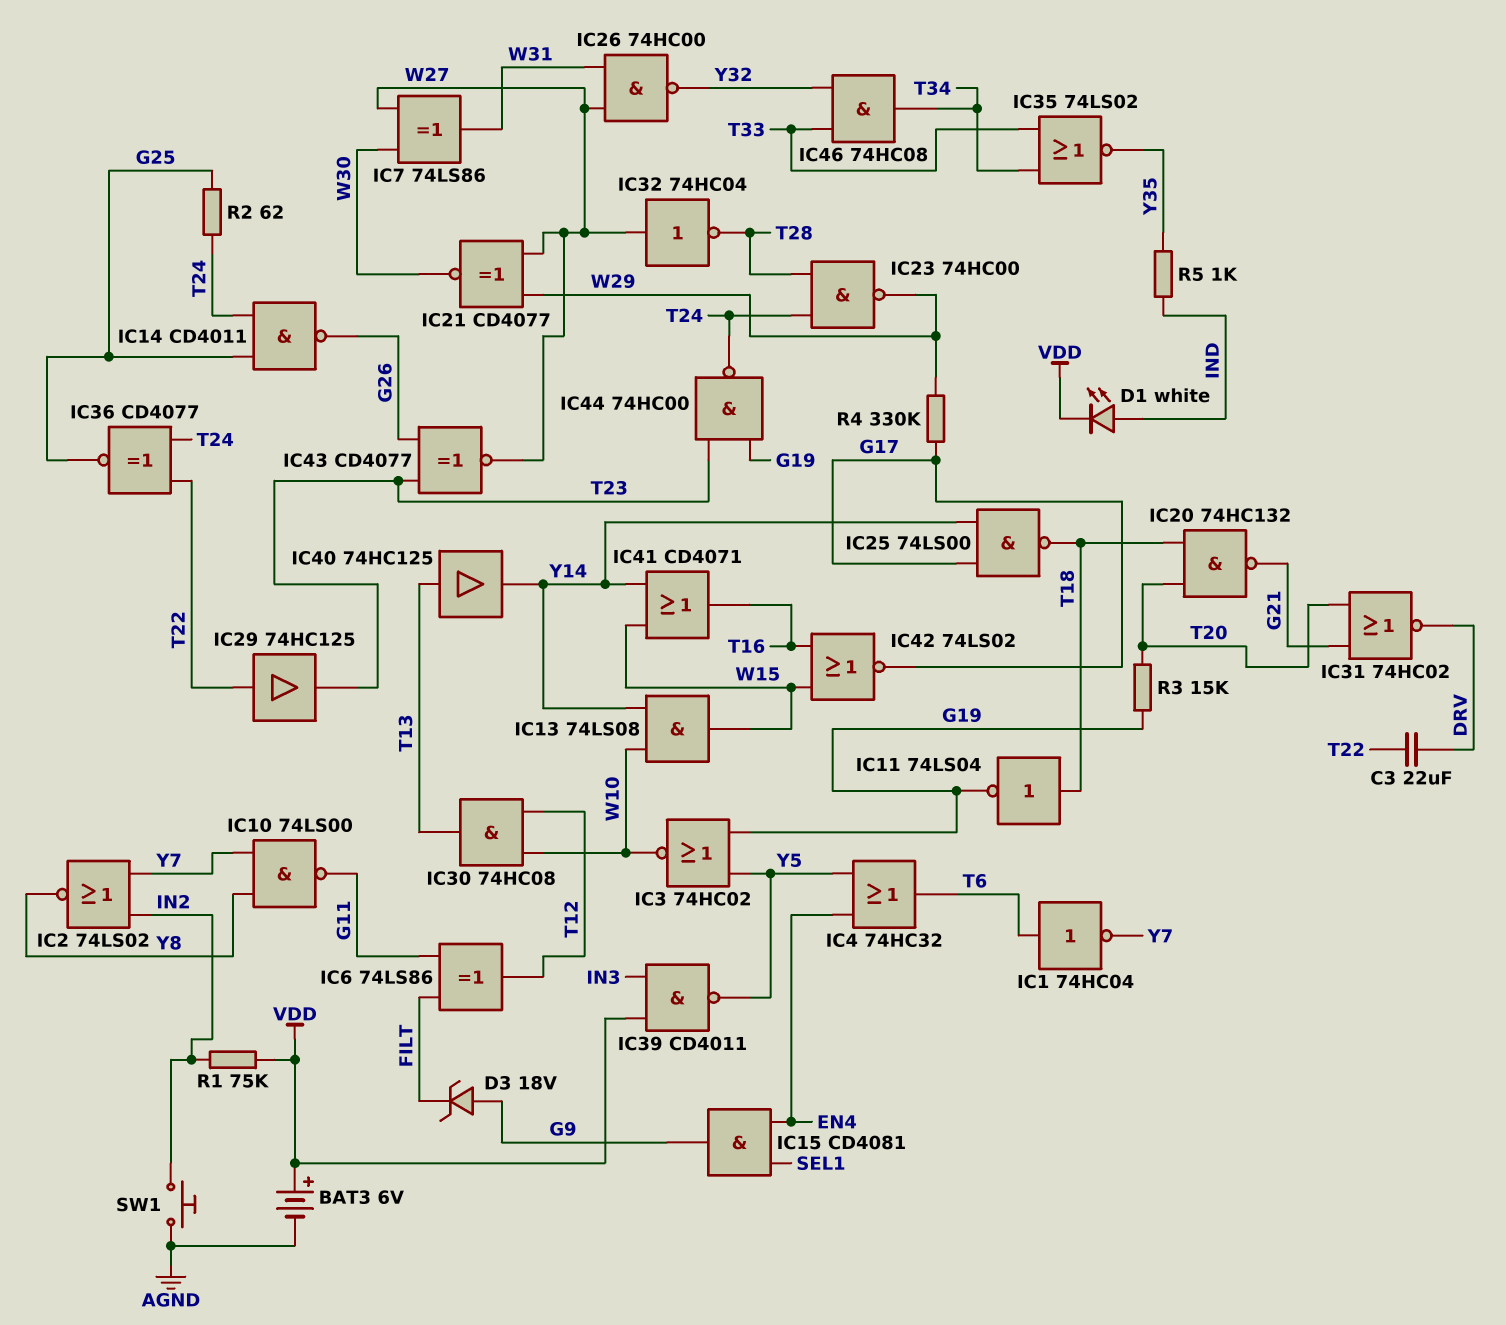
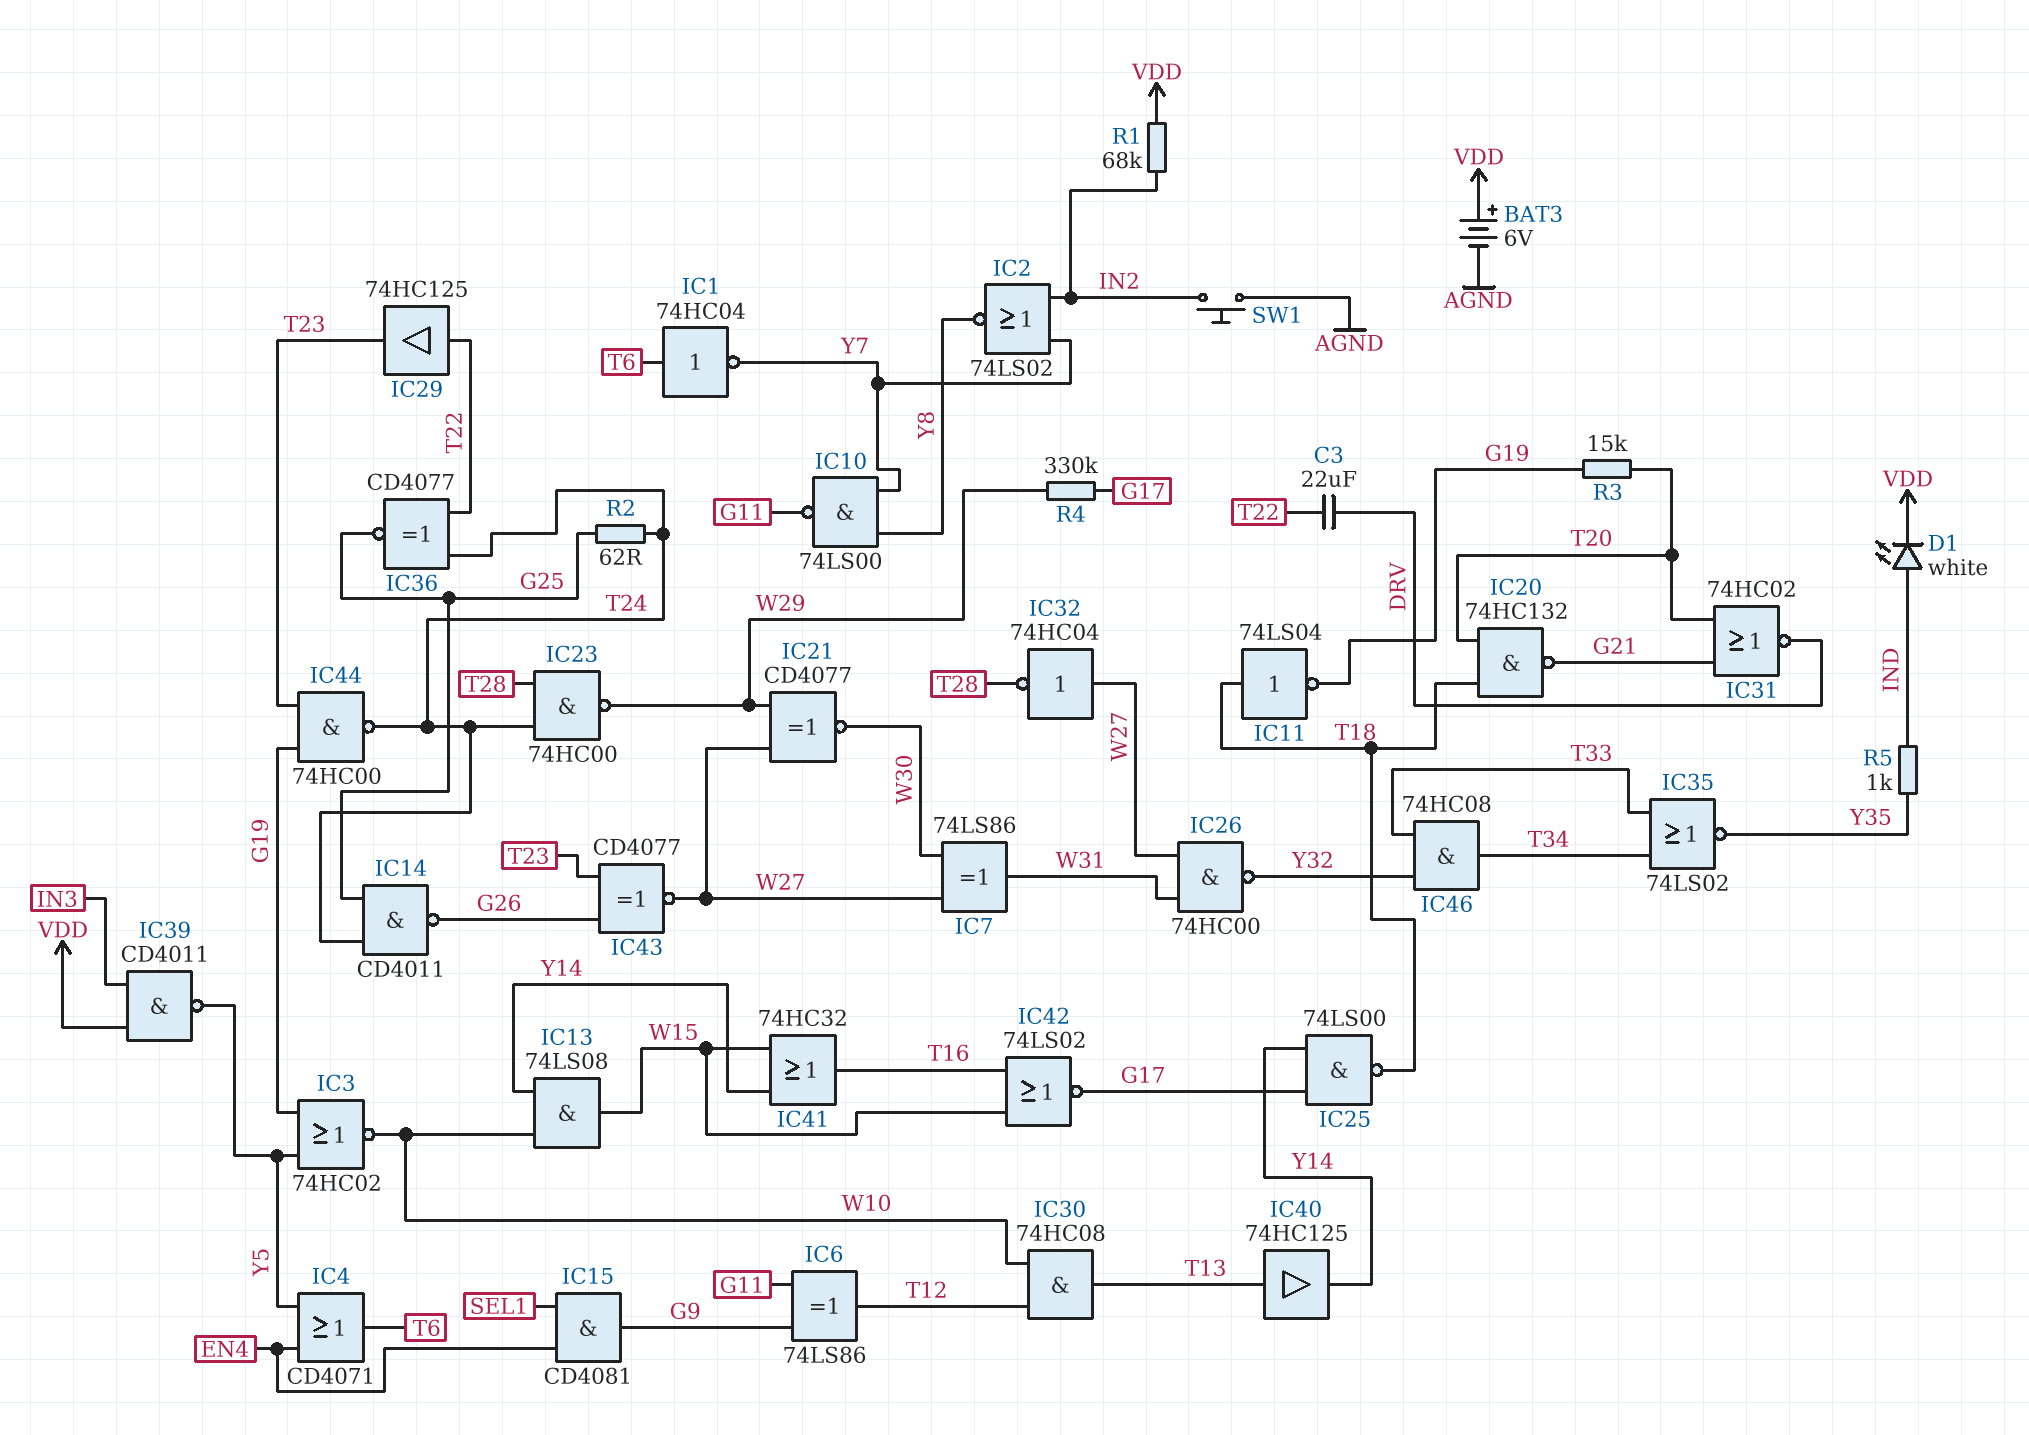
D3: zener 18V (A G9, K FILT) -> none
IC4: OR 74HC32 (in EN4, in Y5, out T6) -> OR CD4071 (in EN4, in Y5, out T6)
IC6: XOR 74LS86 (in FILT, in G11, out T12) -> XOR 74LS86 (in G9, in G11, out T12)
IC41: OR CD4071 (in W15, in Y14, out T16) -> OR 74HC32 (in W15, in Y14, out T16)
R1: 75k (IN2, VDD) -> 68k (IN2, VDD)

